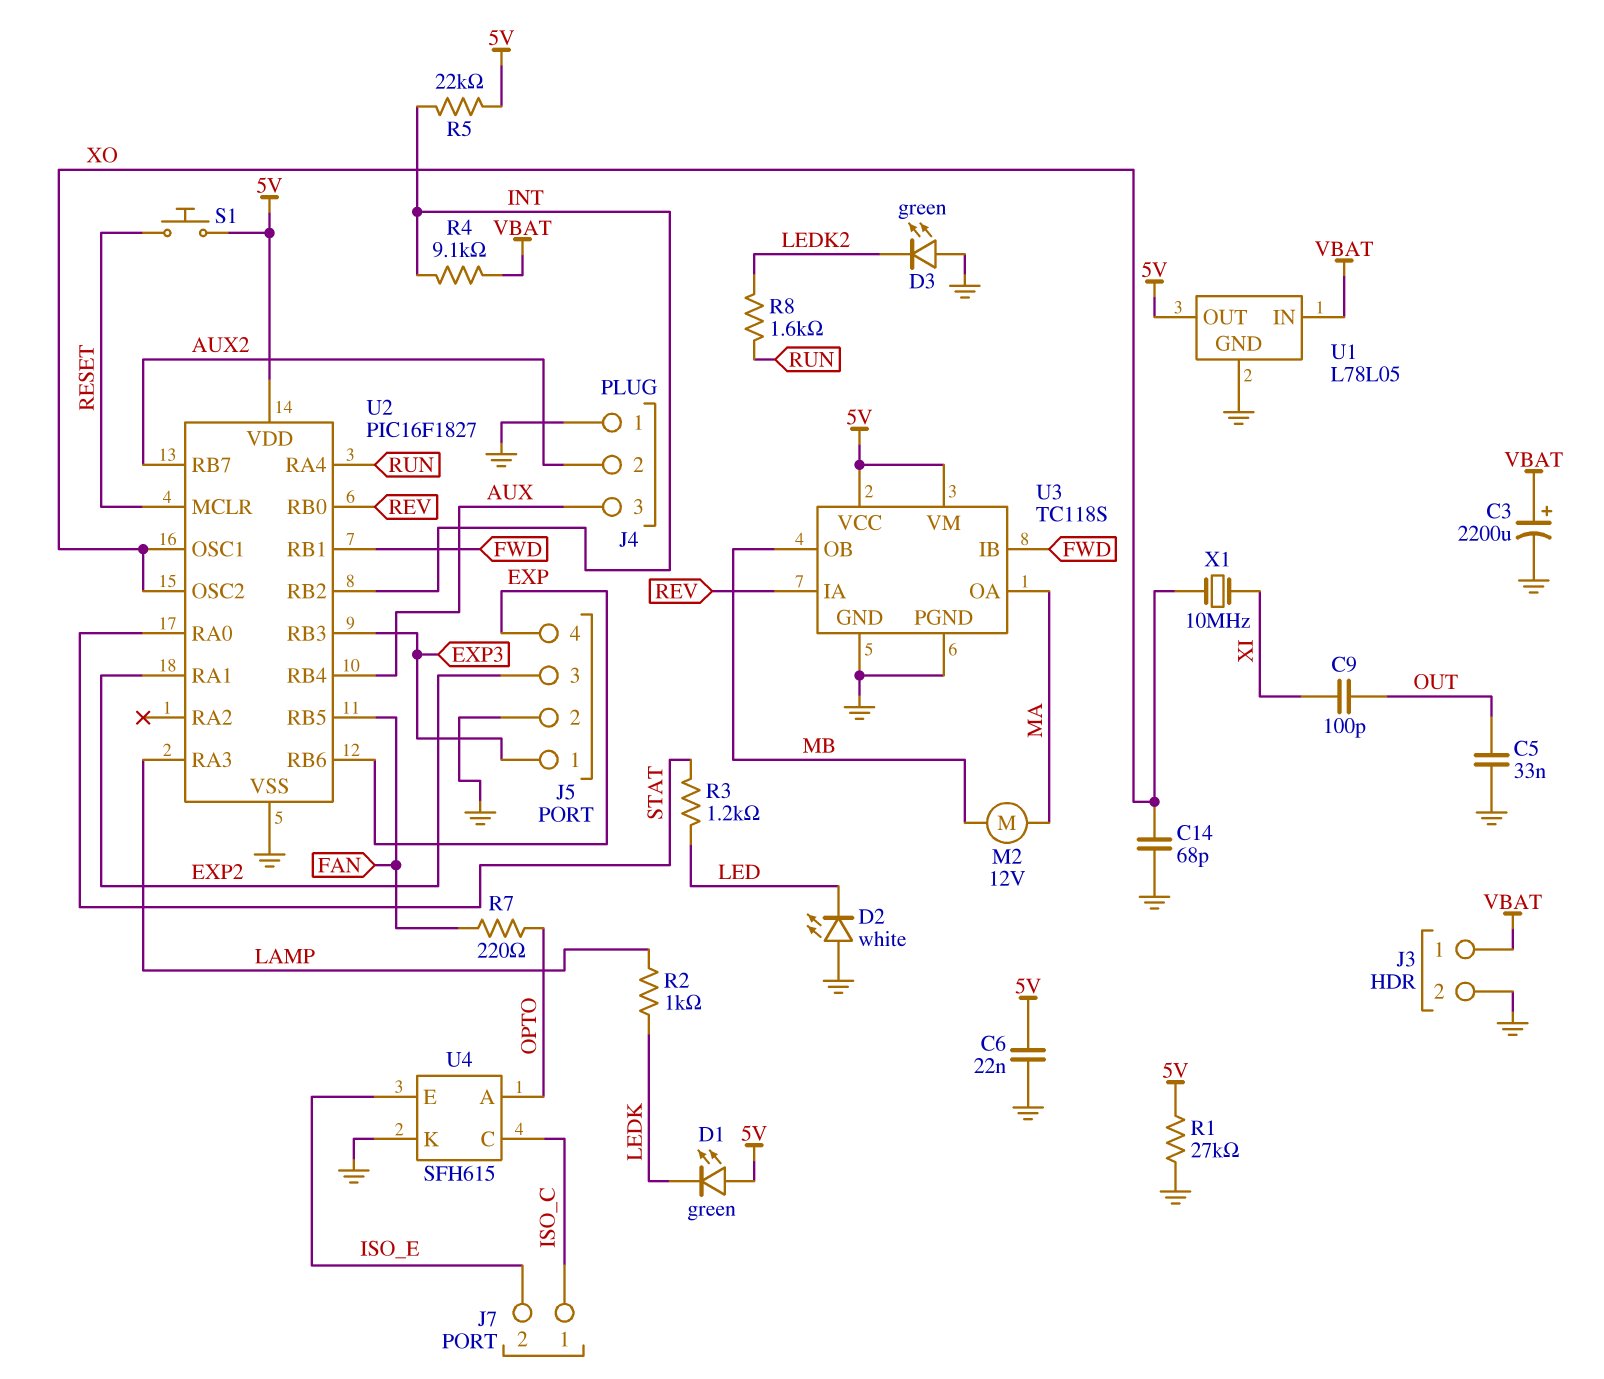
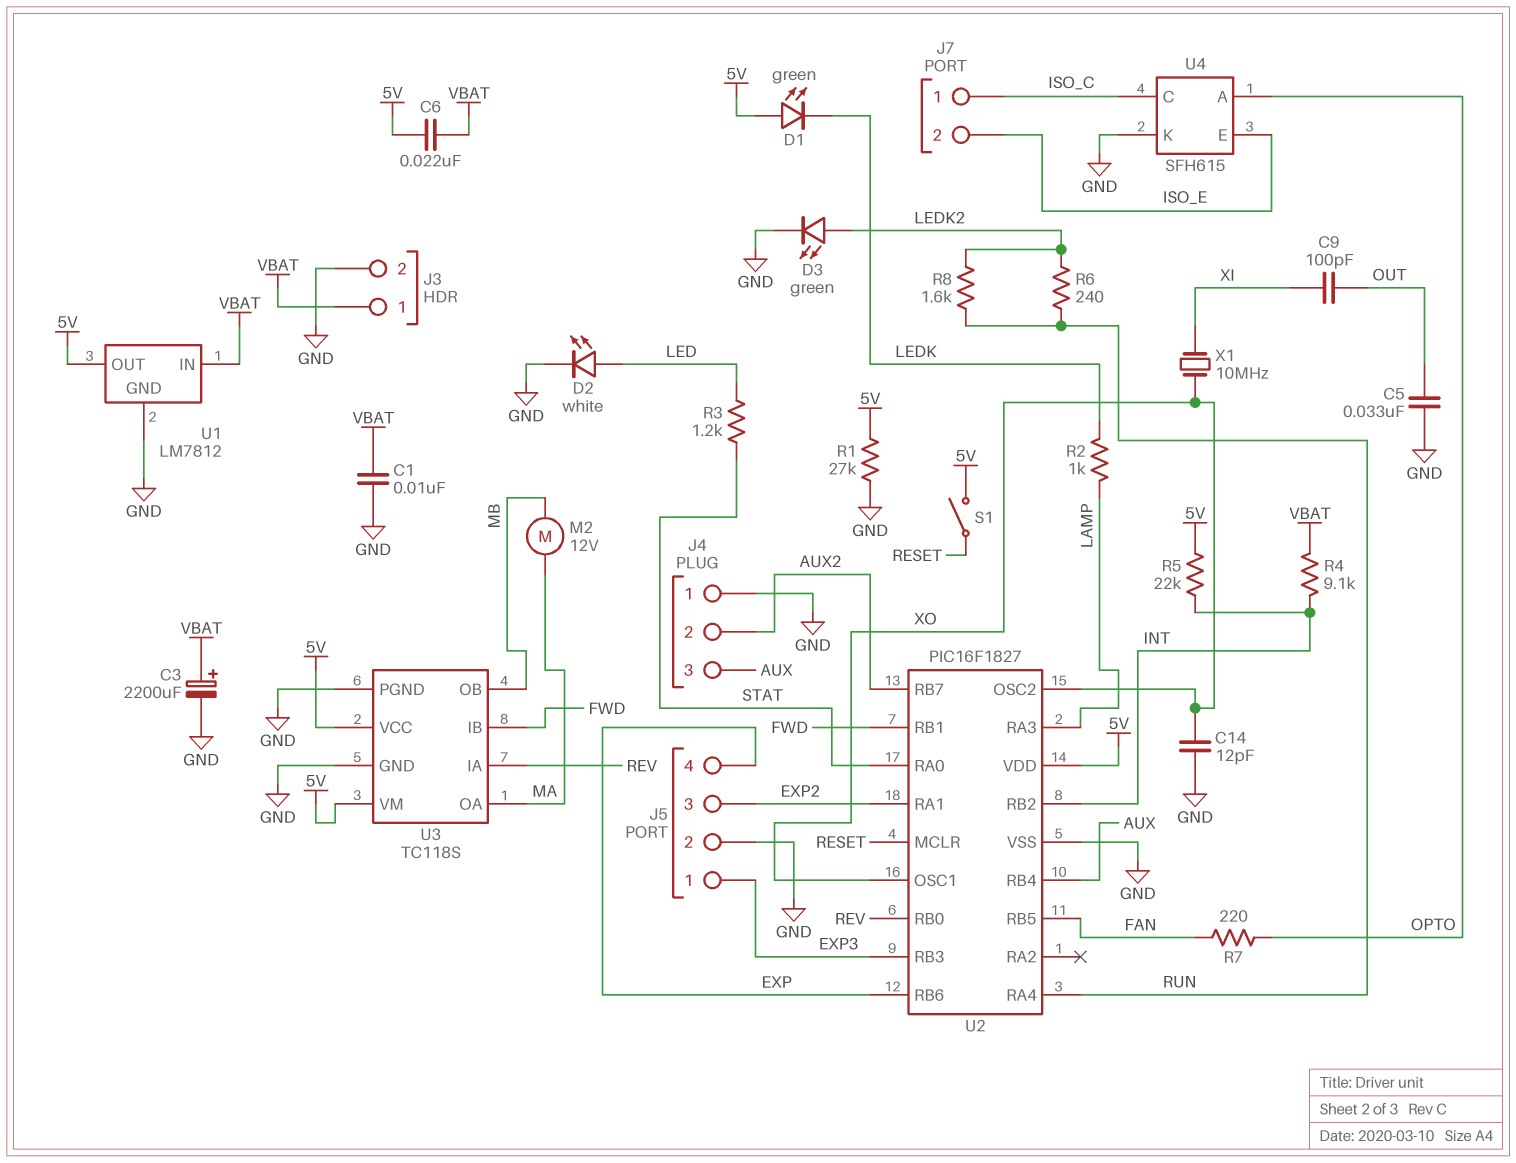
C1: none -> 10nF (GND, VBAT)
C6: 22nF (5V, GND) -> 22nF (5V, VBAT)
C14: 68pF (GND, XO) -> 12pF (GND, XO)
D2: LED white (A GND, K LED) -> LED white (A LED, K GND)
D3: LED green (A GND, K LEDK2) -> LED green (A LEDK2, K GND)
R6: none -> 240 (LEDK2, RUN)
S1: button (5V, RESET) -> switch (5V, RESET)
U1: L78L05 -> LM7812

